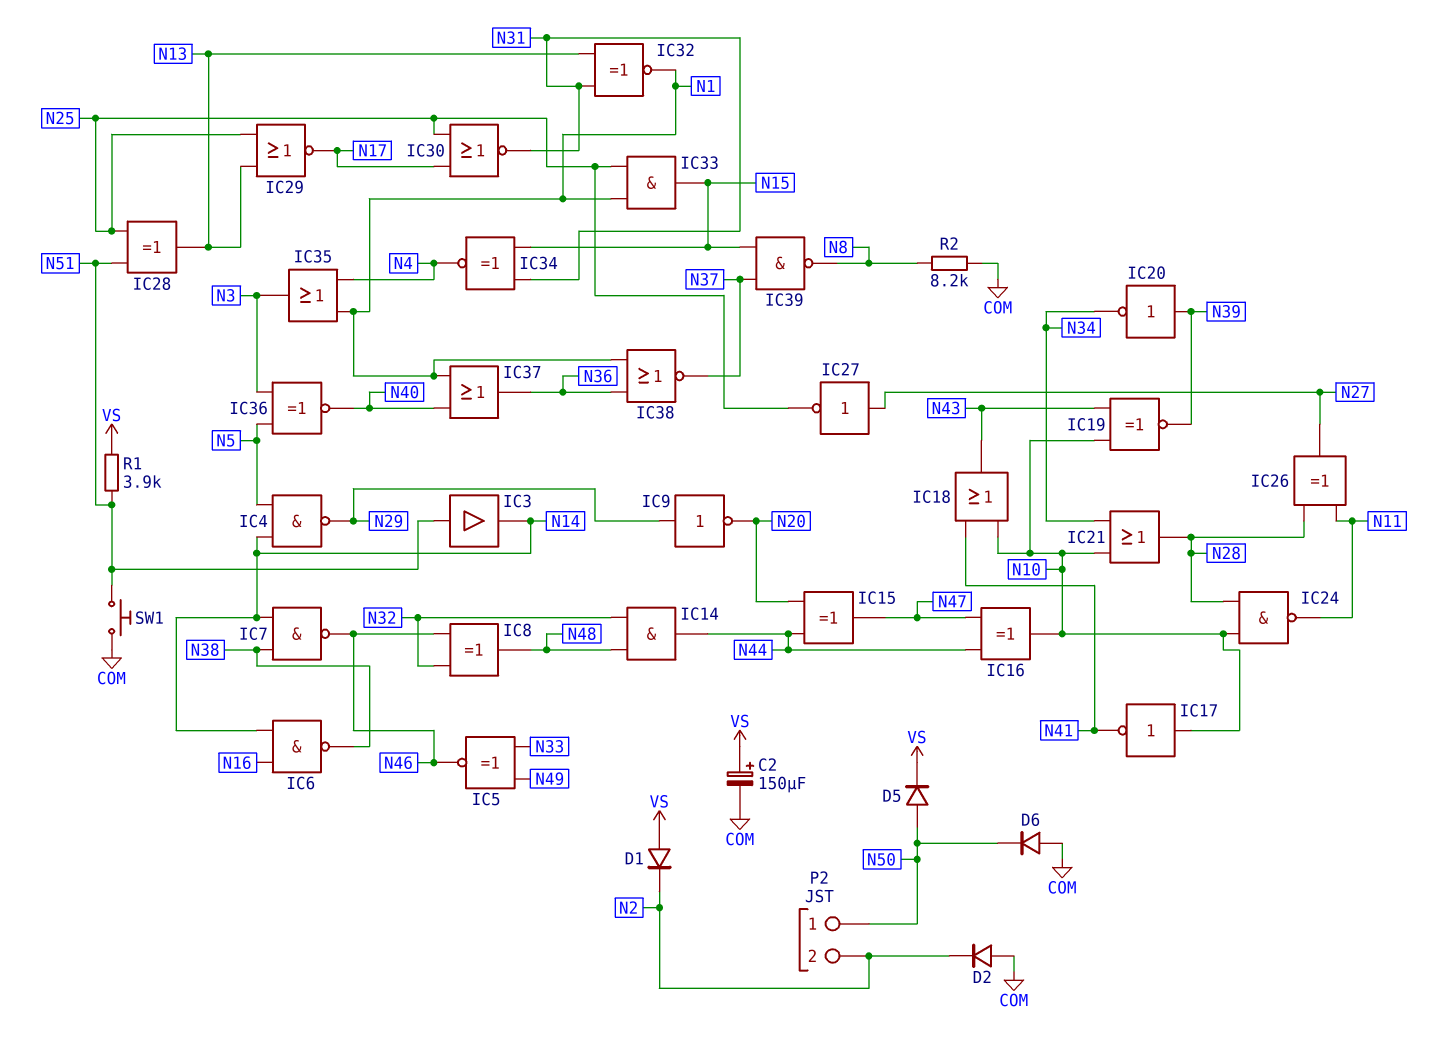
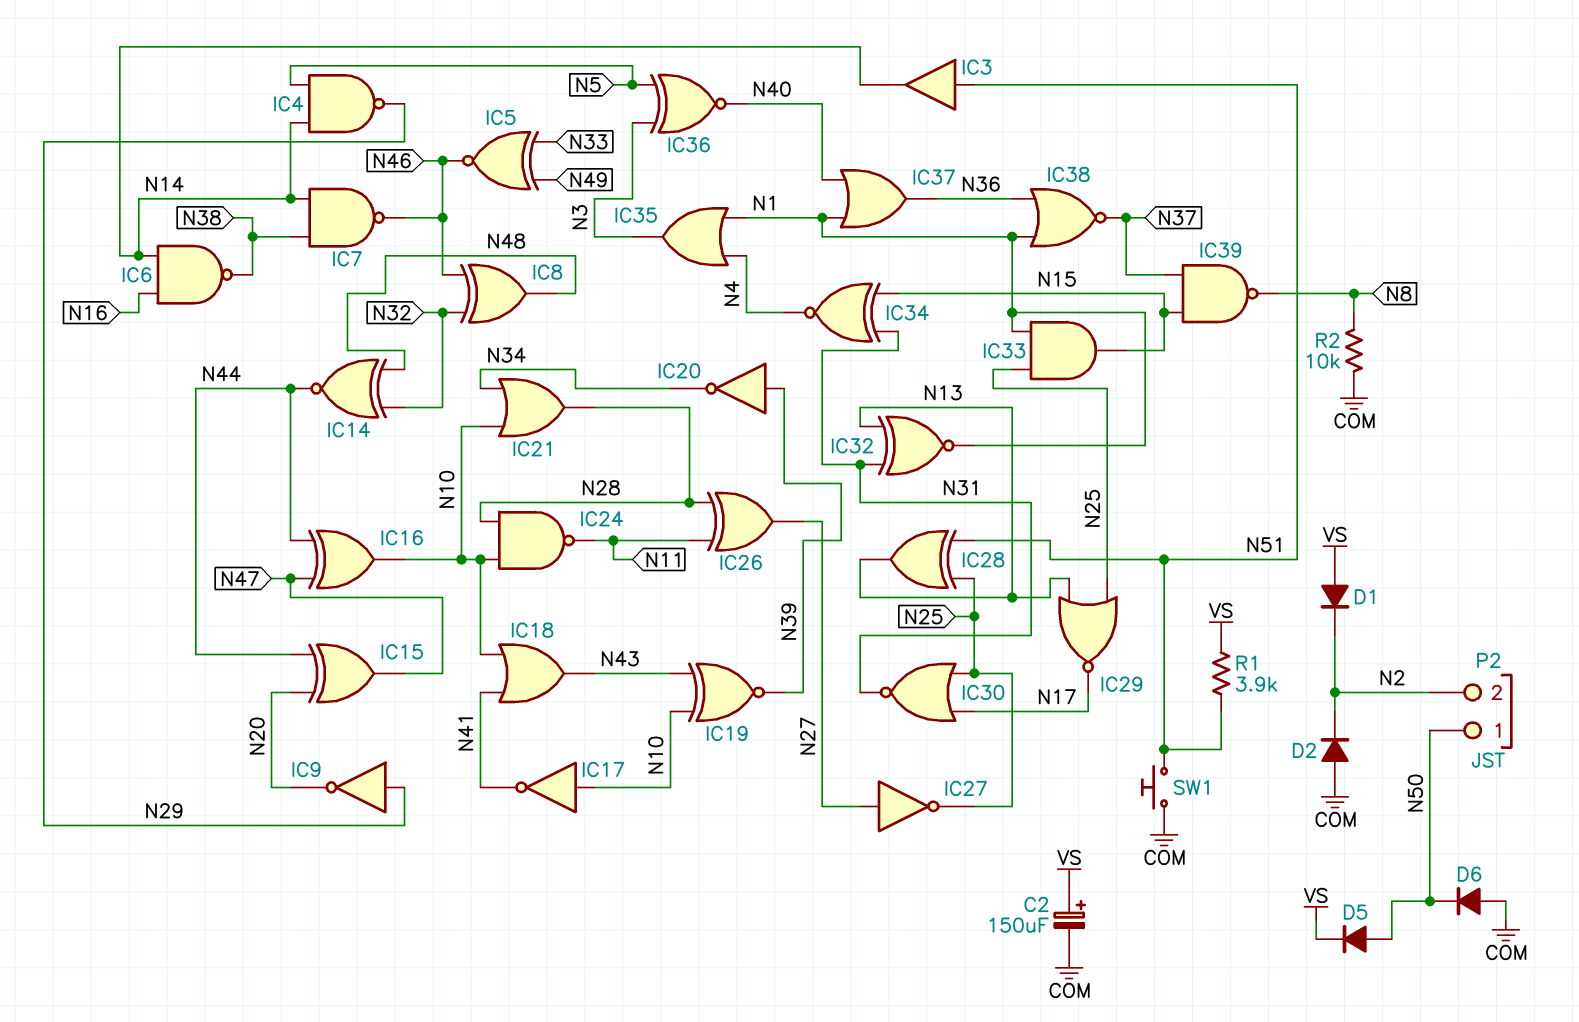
IC14: AND (in N32, in N48, out N44) -> XNOR (in N32, in N48, out N44)
R2: 8.2k (COM, N8) -> 10k (COM, N8)

